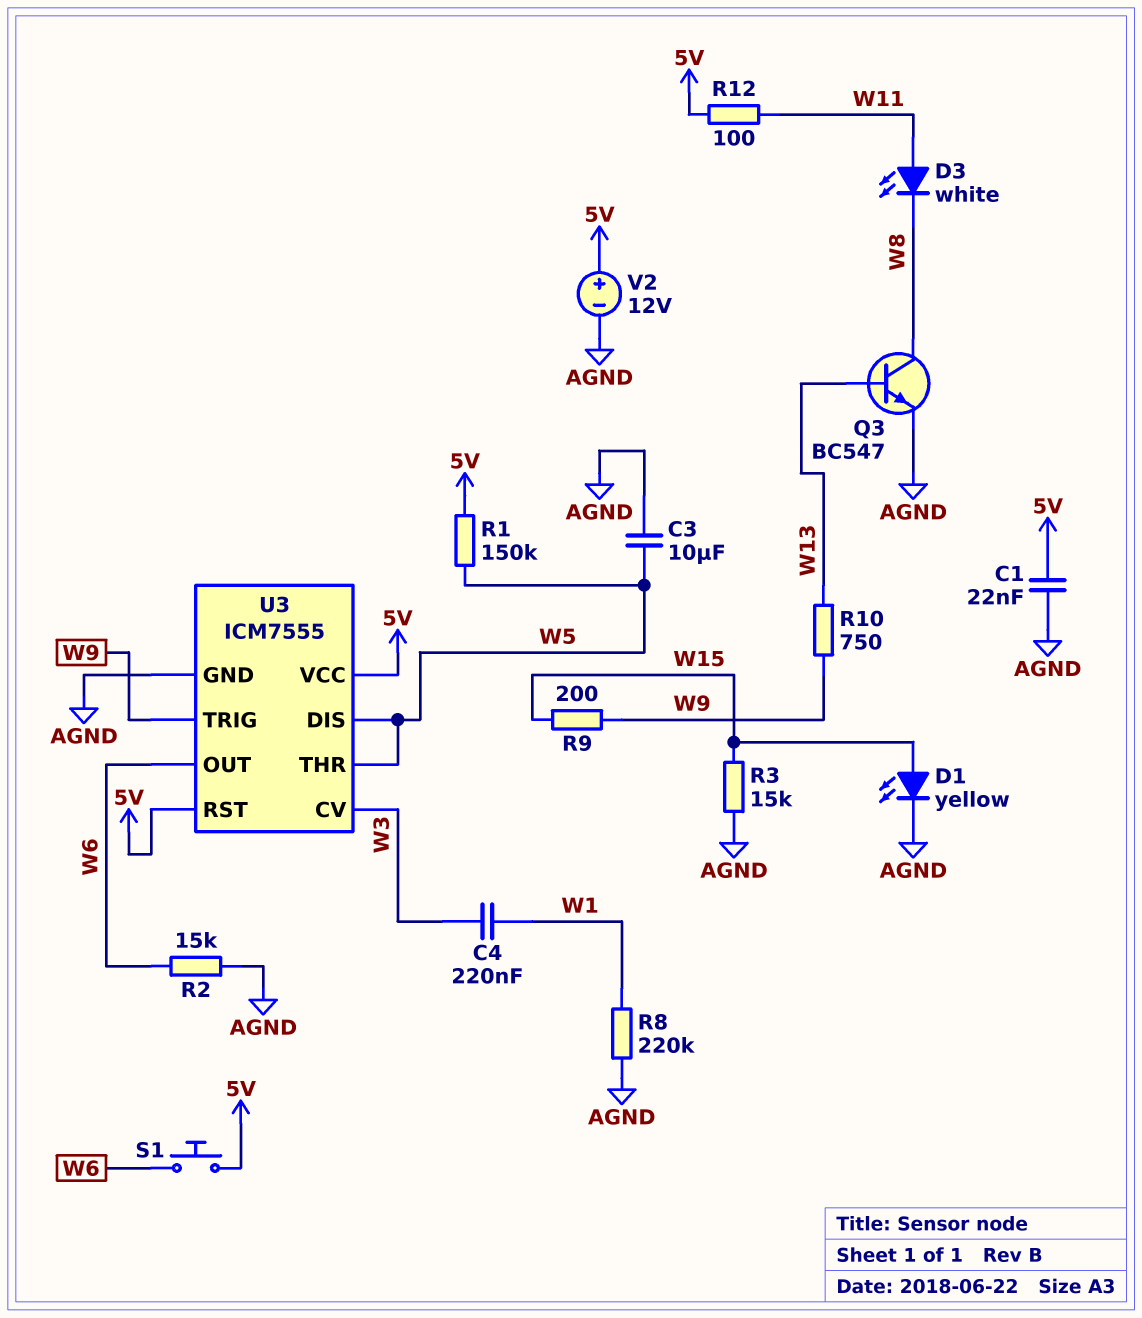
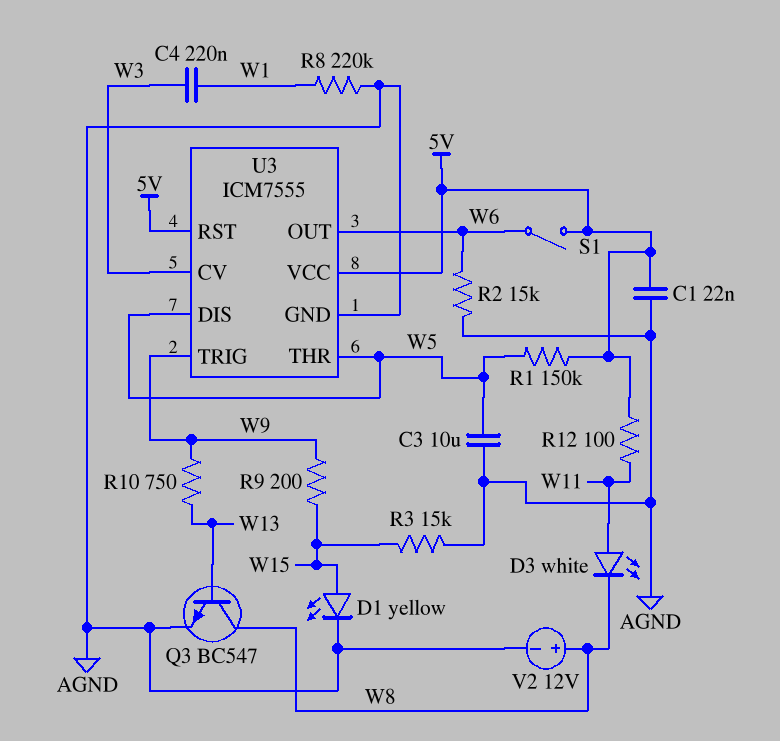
S1: button (5V, W6) -> switch (5V, W6)
V2: 12V (plus 5V, minus AGND) -> 12V (plus W8, minus AGND)

